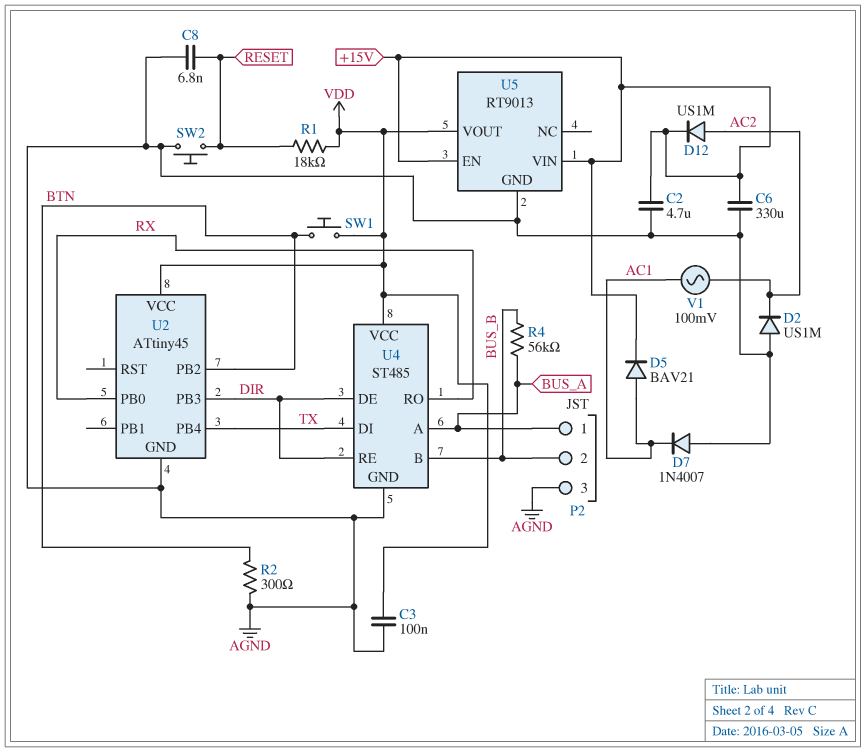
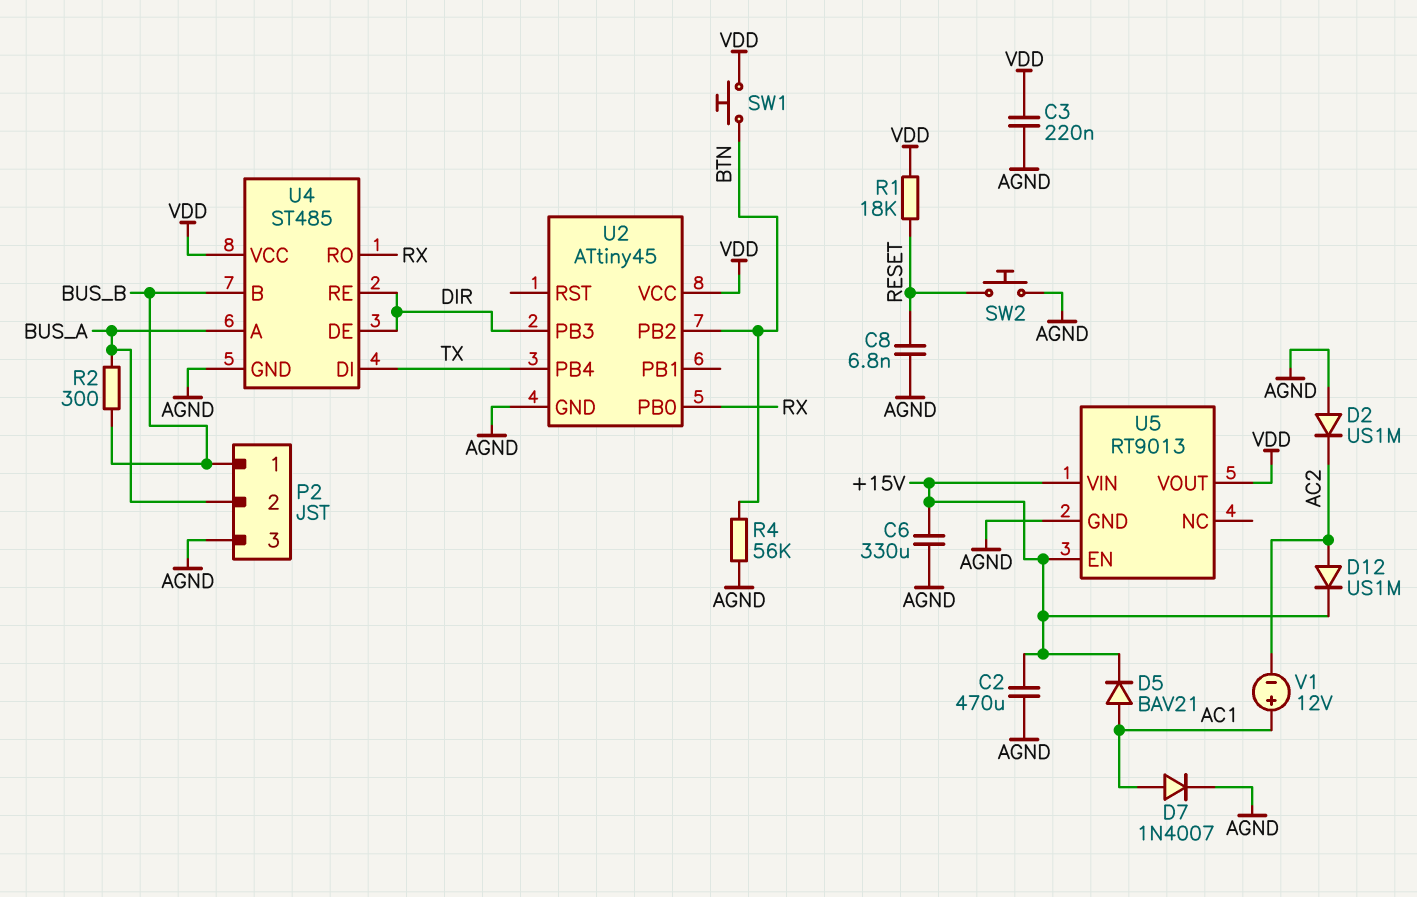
C2: 4.7uF (+15V, AGND) -> 470uF (+15V, AGND)
C3: 100nF (AGND, VDD) -> 220nF (AGND, VDD)
D7: diode 1N4007 (A AGND, K AC1) -> diode 1N4007 (A AC1, K AGND)
P2 pin 1: BUS_A -> BUS_B
P2 pin 2: BUS_B -> BUS_A
R2: 300 (AGND, BTN) -> 300 (BUS_A, BUS_B)
R4: 56k (BUS_A, BUS_B) -> 56k (AGND, BTN)
V1: AC 100mV (AC1, AC2) -> 12V (plus AC1, minus AC2)

